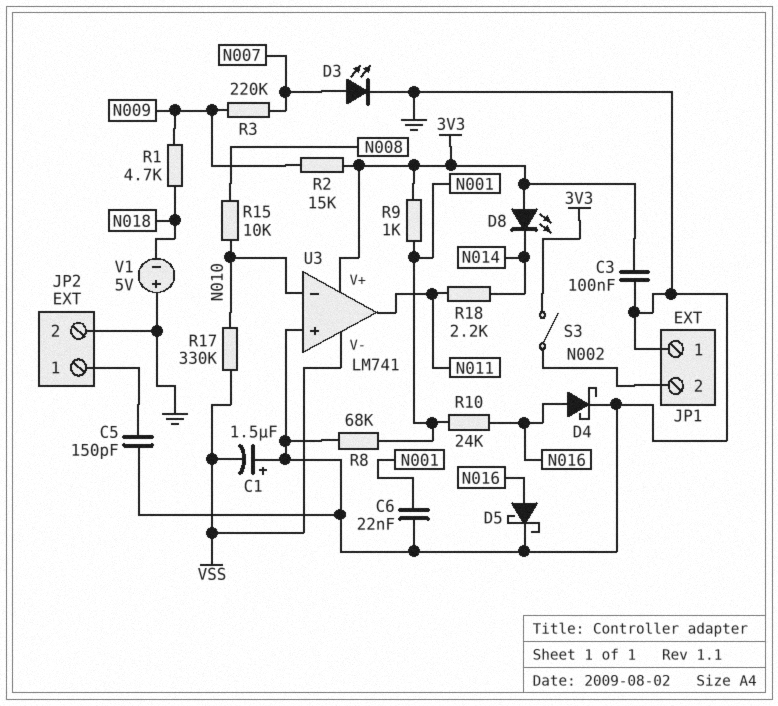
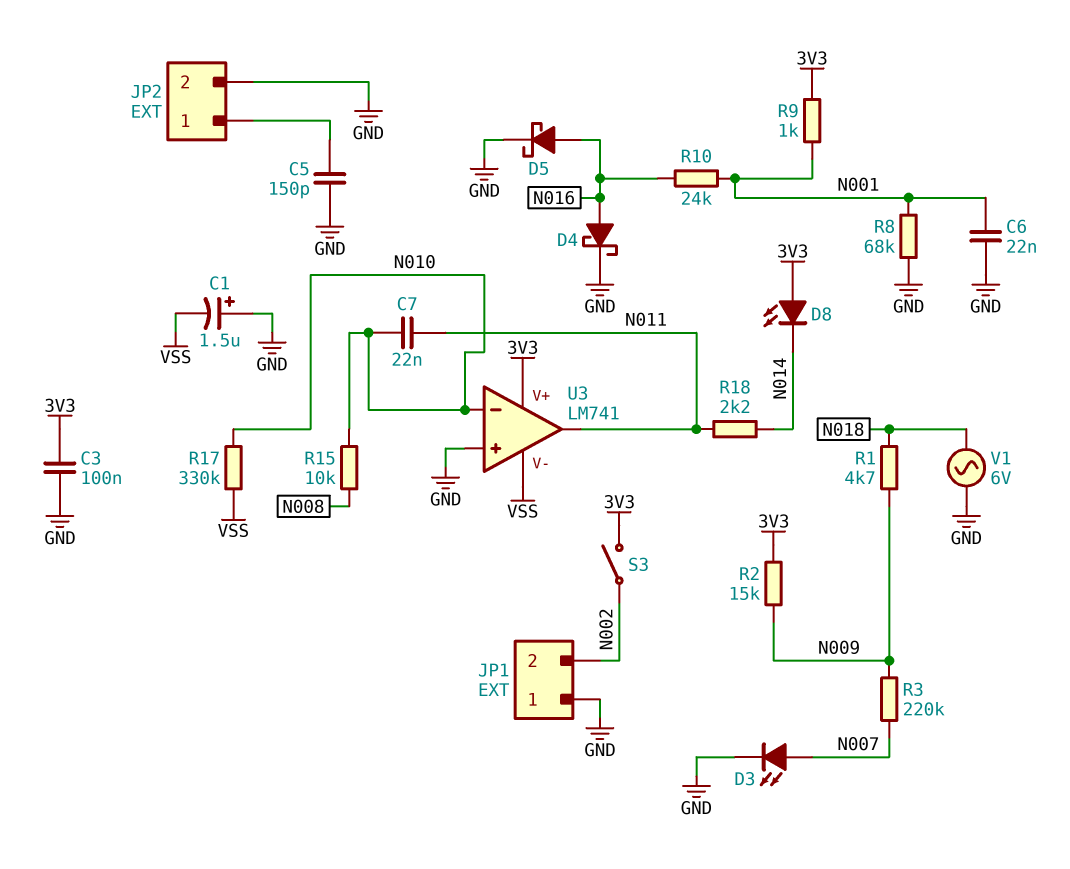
C7: none -> 22nF (N010, N011)
V1: 5V (plus GND, minus N018) -> AC 6V (GND, N018)

